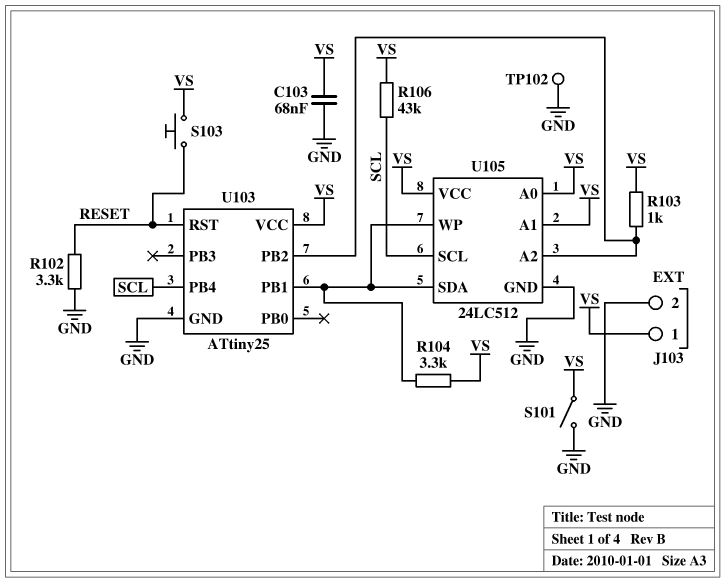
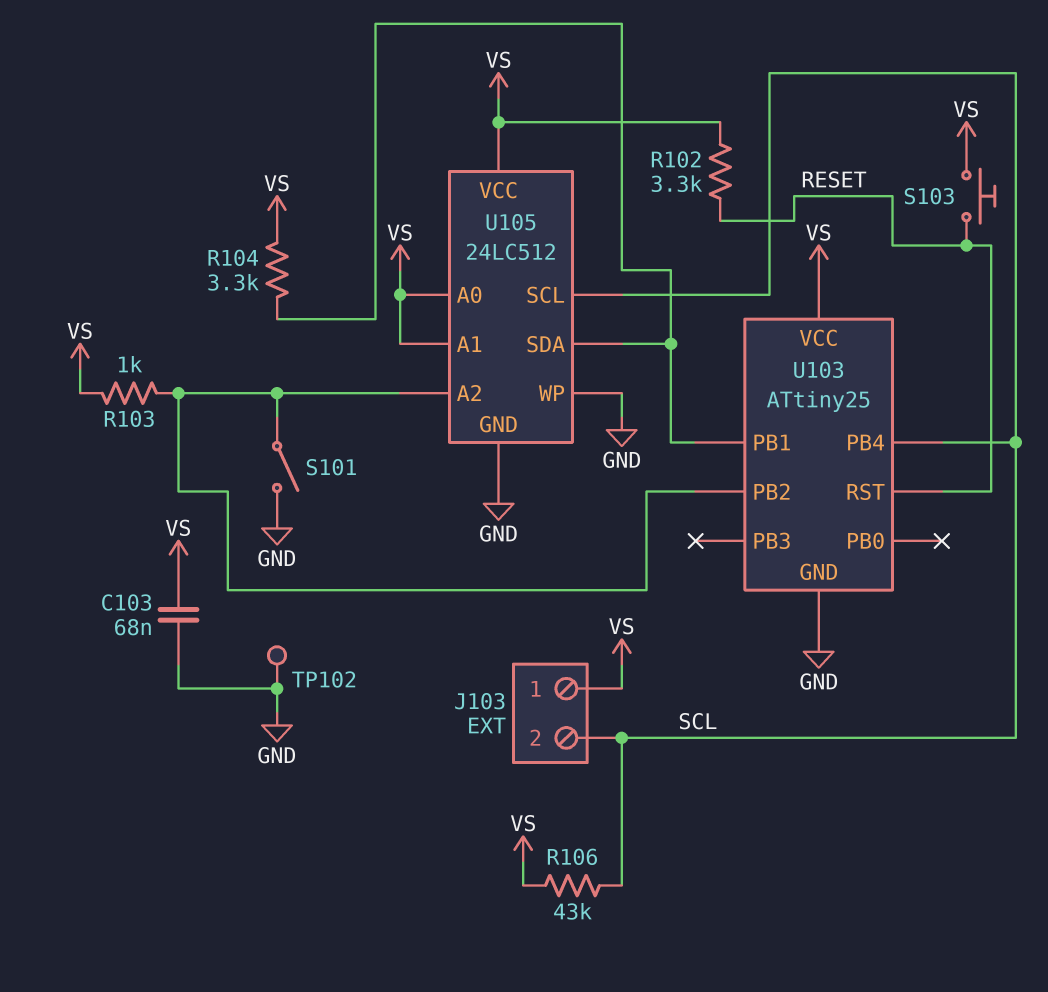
J103 pin 2: GND -> SCL
R102: 3.3k (GND, RESET) -> 3.3k (RESET, VS)
S101: switch (GND, VS) -> switch (GND, U103/PB2)
U105 pin WP: U103/PB1 -> GND

